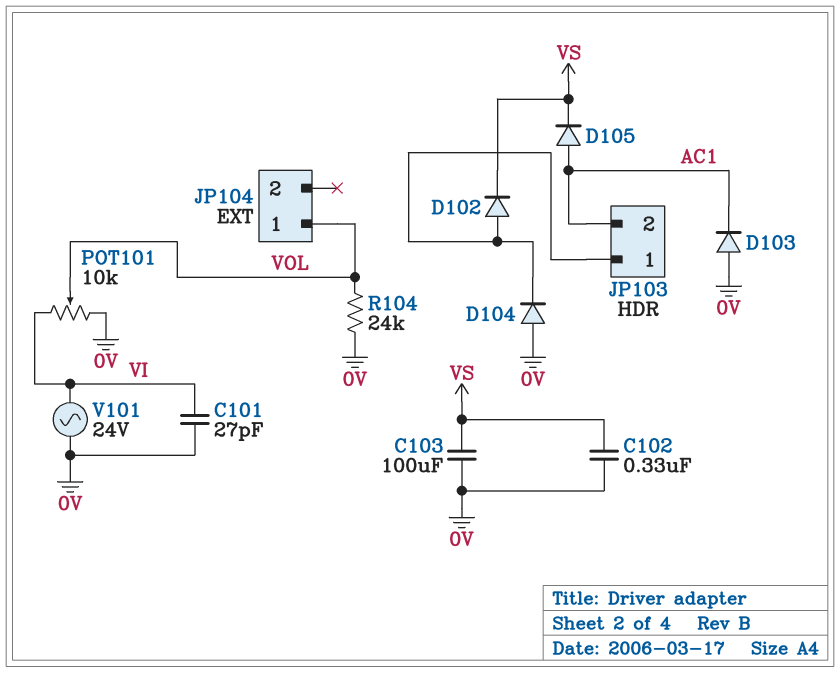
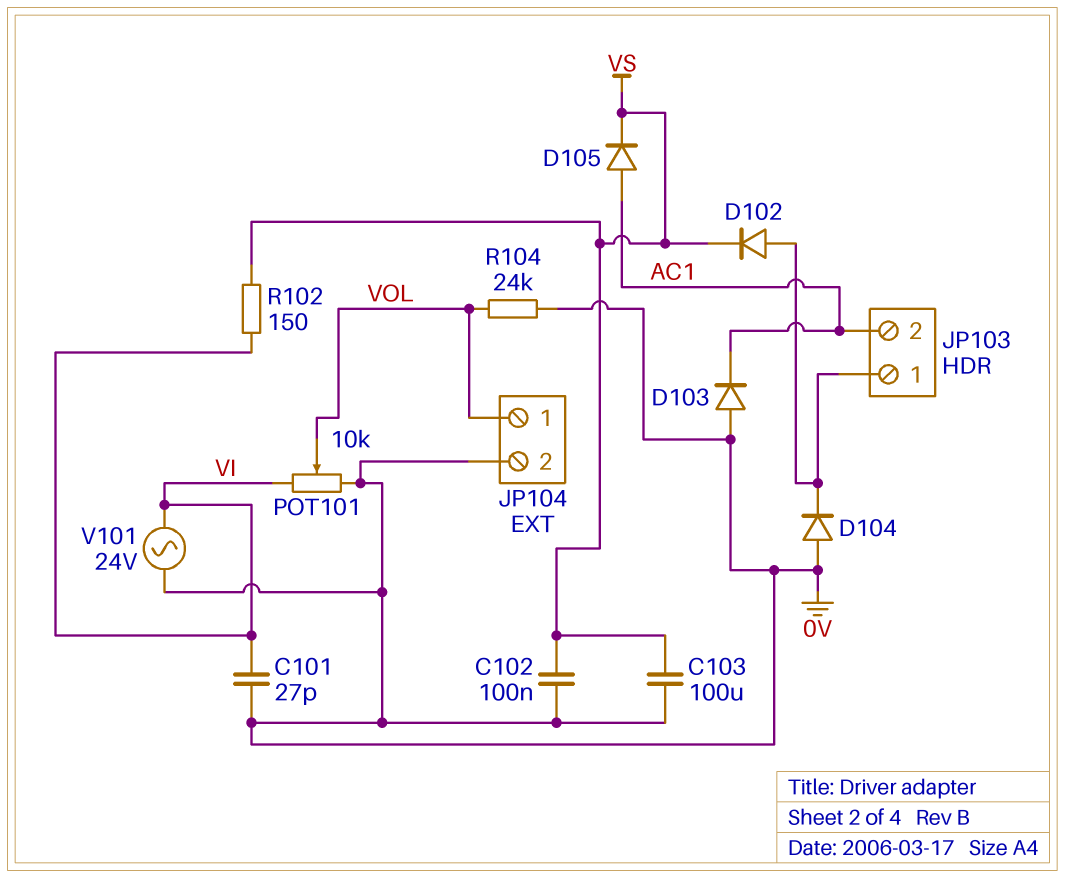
C102: 330nF (0V, VS) -> 100nF (0V, VS)
JP104 pin 2: none -> 0V
R102: none -> 150 (VI, VS)

